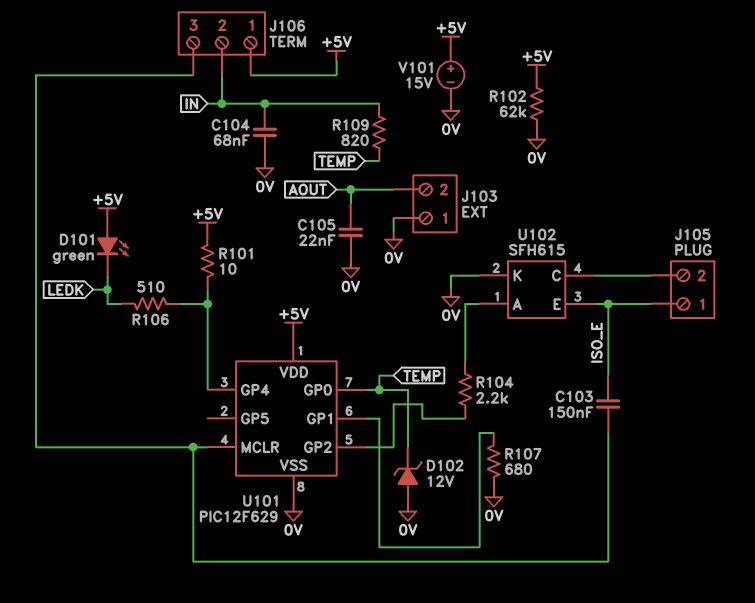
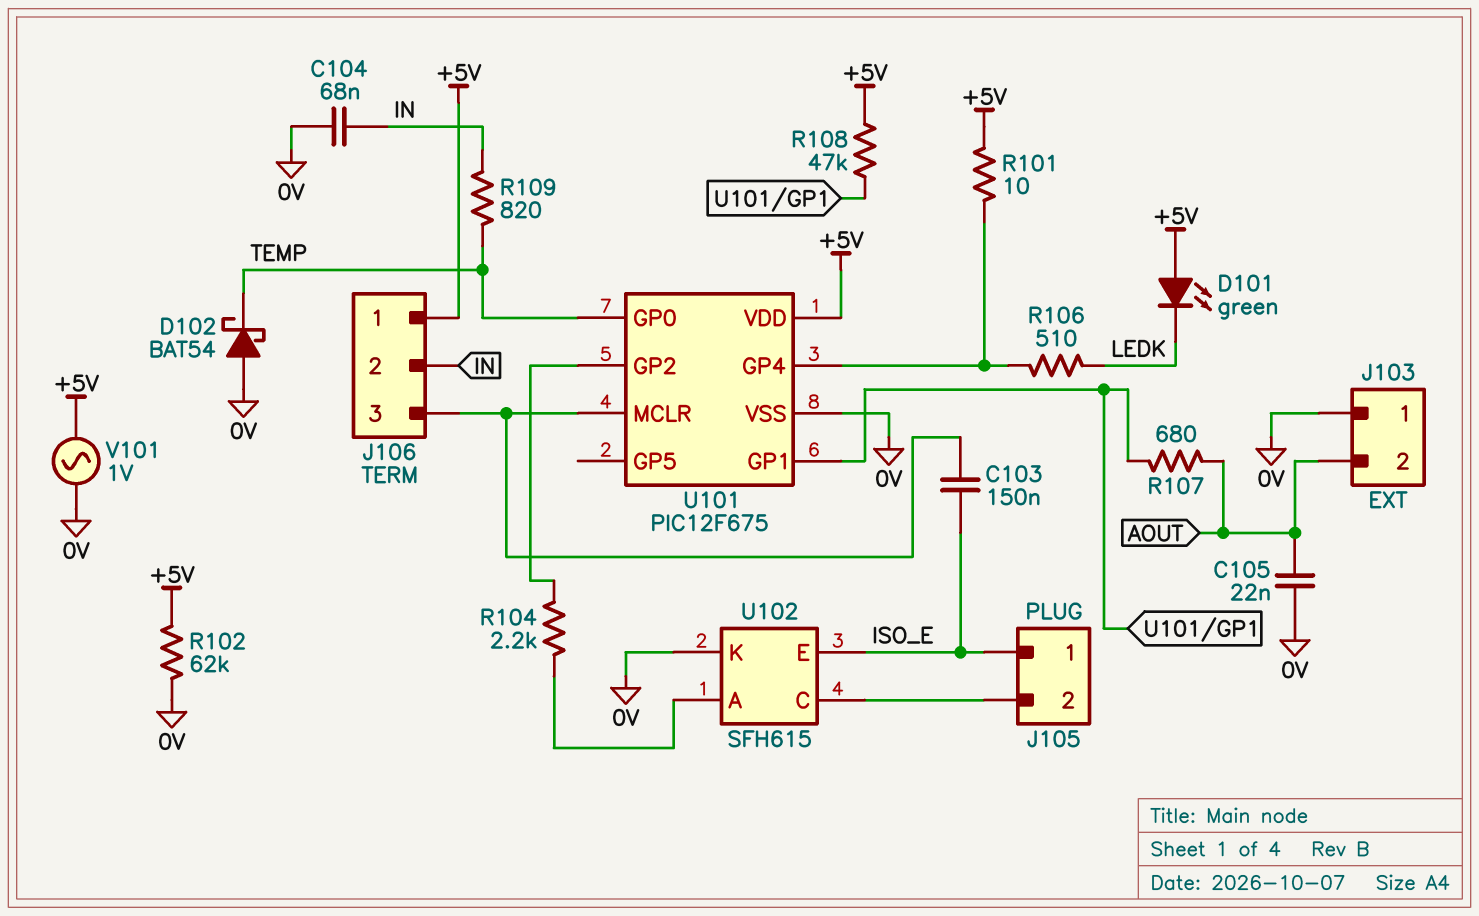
D102: zener 12V (A 0V, K TEMP) -> schottky BAT54 (A 0V, K TEMP)
R107: 680 (0V, U101/GP1) -> 680 (AOUT, U101/GP1)
R108: none -> 47k (+5V, U101/GP1)
U101: PIC12F629 -> PIC12F675
V101: 15V (plus +5V, minus 0V) -> AC 1V (+5V, 0V)

